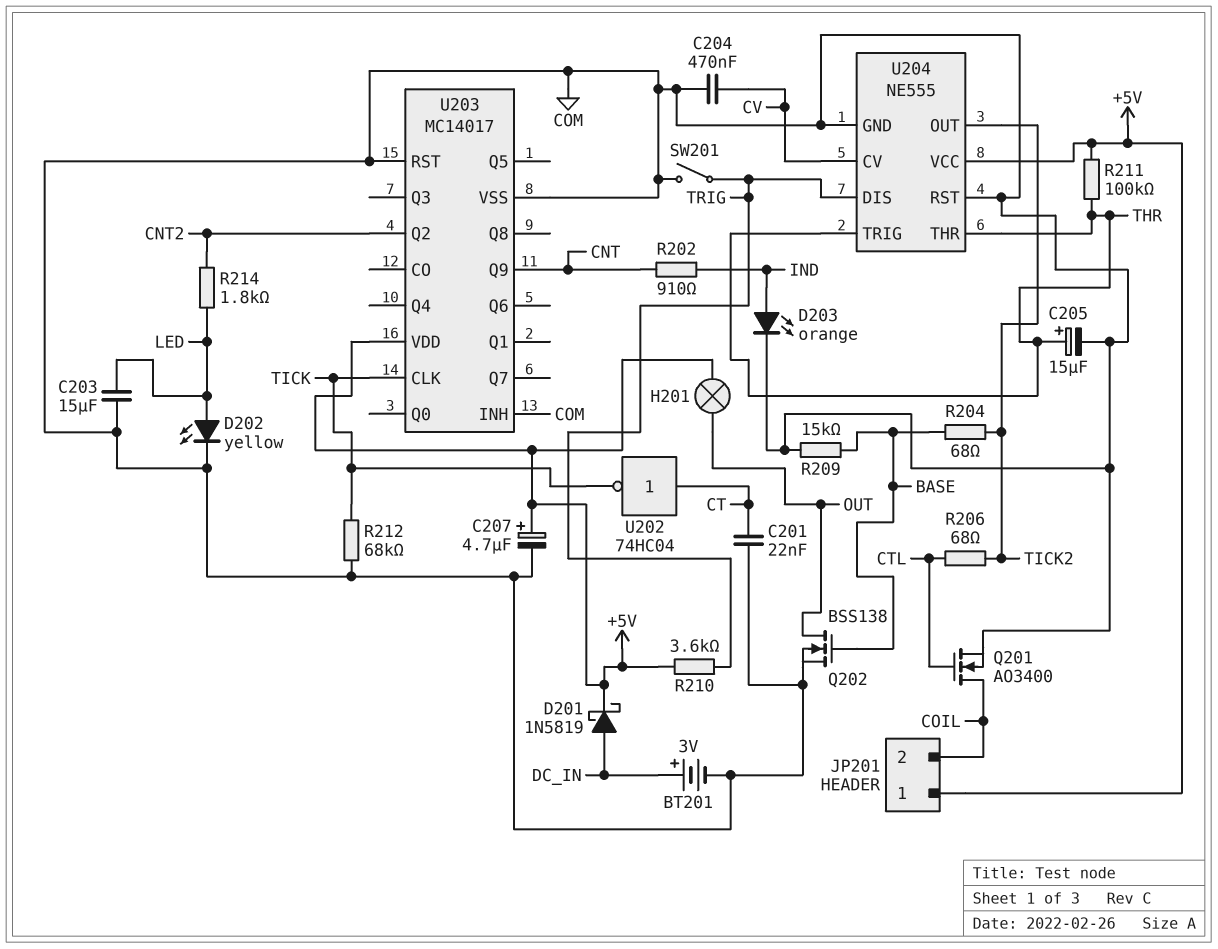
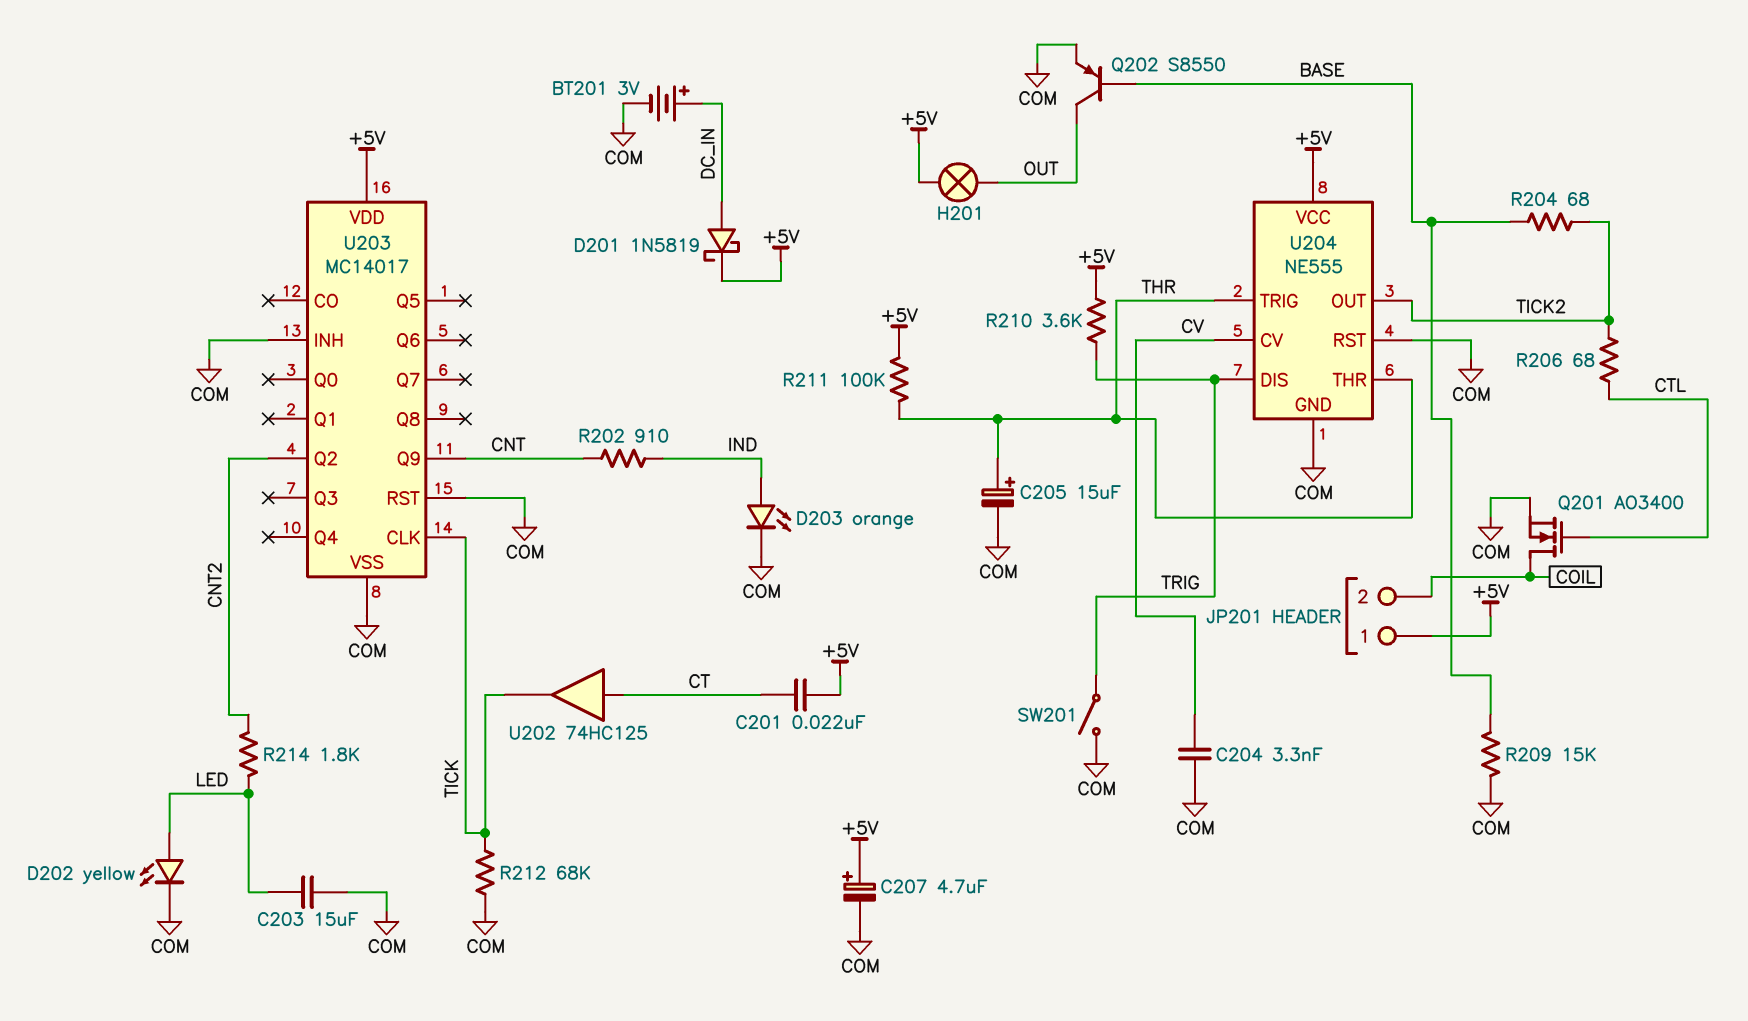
C201: 22nF (COM, CT) -> 22nF (+5V, CT)
C204: 470nF (COM, CV) -> 3.3nF (COM, CV)
Q202: NMOS BSS138 (G BASE, D OUT, S COM) -> PNP S8550 (B BASE, C OUT, E COM)
U202: NOT 74HC04 (in CT, out TICK) -> buffer 74HC125 (in CT, out TICK)

